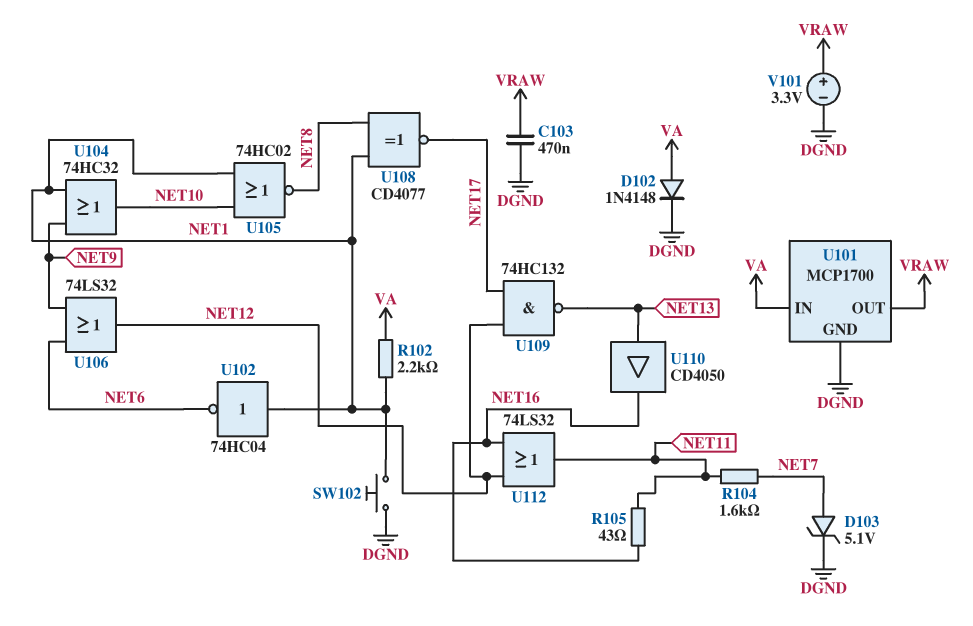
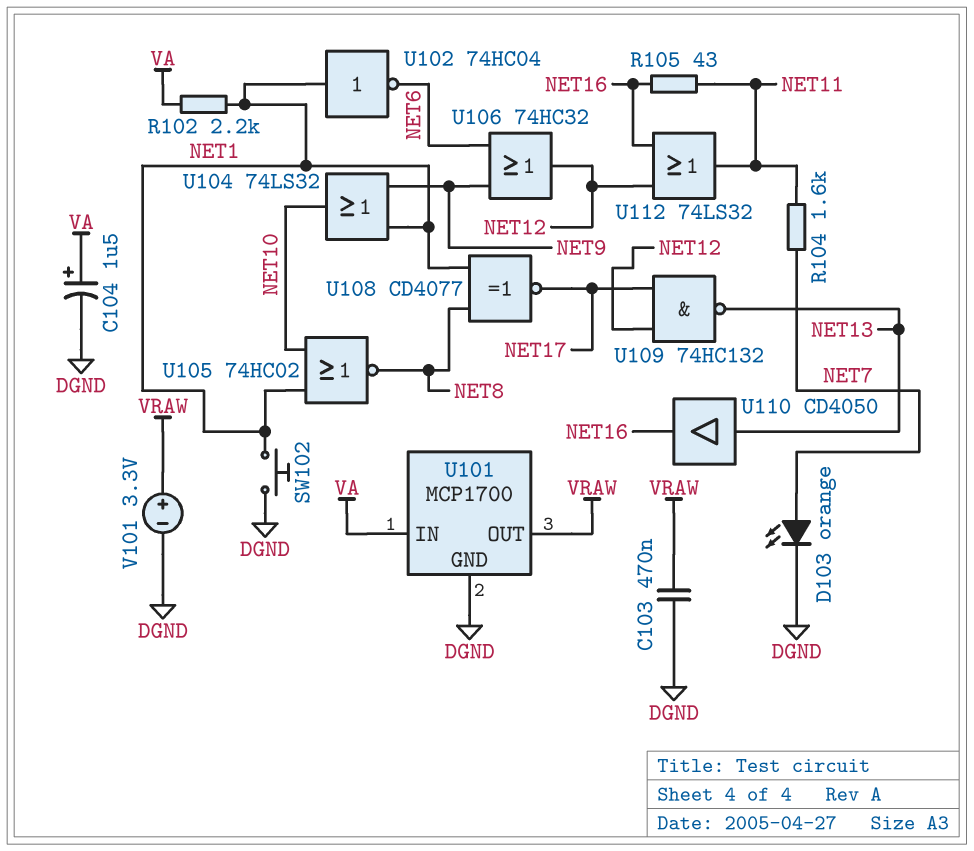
C104: none -> 1.5uF (plus VA, minus DGND)
D102: diode 1N4148 (A VA, K DGND) -> none
D103: zener 5.1V (A NET7, K DGND) -> LED orange (A NET7, K DGND)
U104: OR 74HC32 (in NET1, in NET9, out NET10) -> OR 74LS32 (in NET1, in NET9, out NET10)
U106: OR 74LS32 (in NET6, in NET9, out NET12) -> OR 74HC32 (in NET6, in NET9, out NET12)

